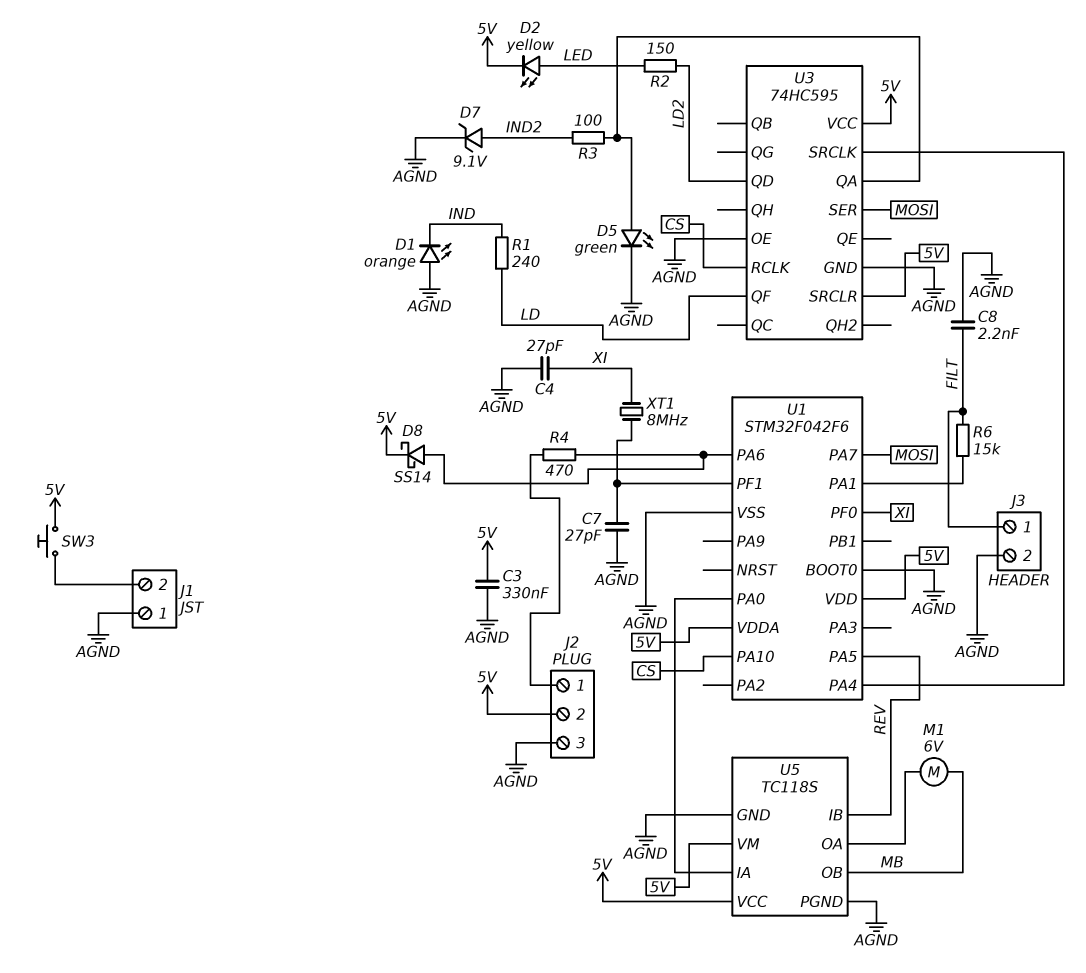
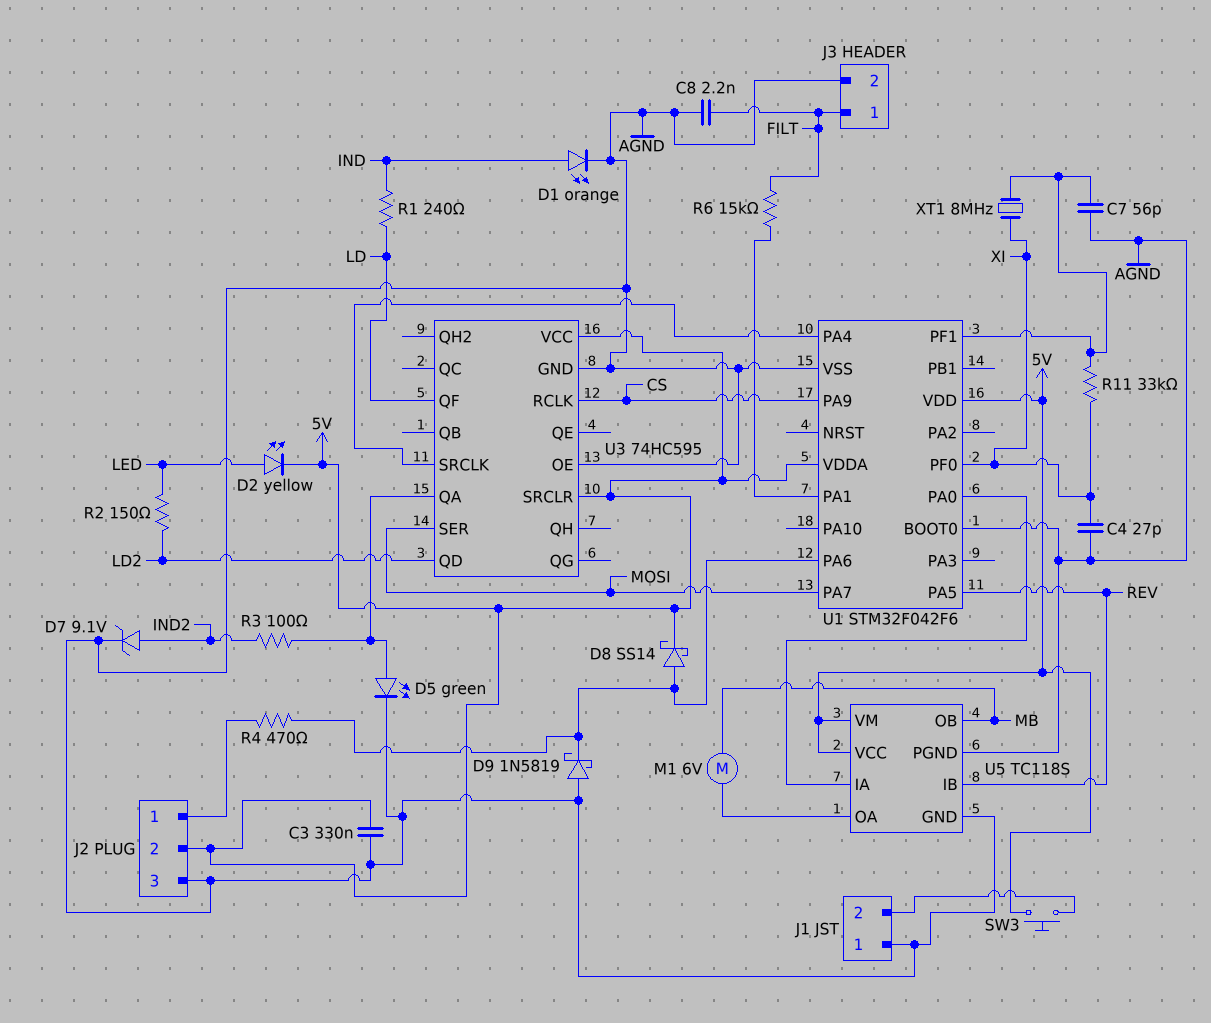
C7: 27pF (AGND, U1/PF1) -> 56pF (AGND, U1/PF1)
D1: LED orange (A AGND, K IND) -> LED orange (A IND, K AGND)
D9: none -> schottky 1N5819 (A AGND, K U1/PA6)
R11: none -> 33k (U1/PF1, XI)
U1 pin PA9: none -> CS
U1 pin PA10: CS -> none

